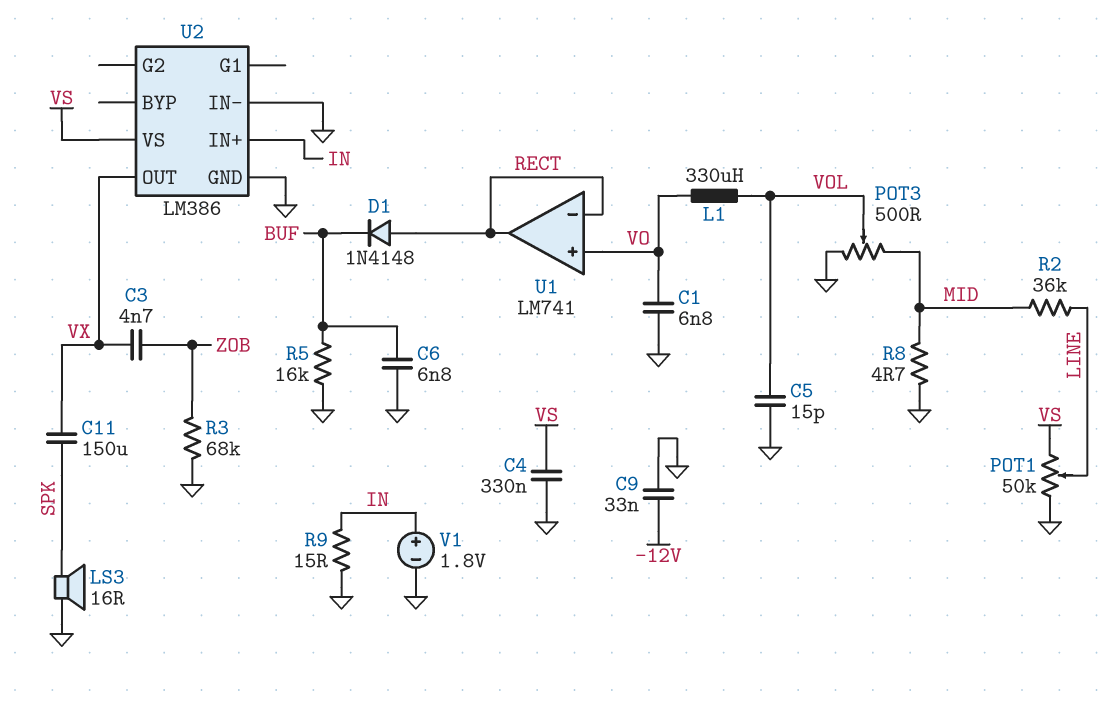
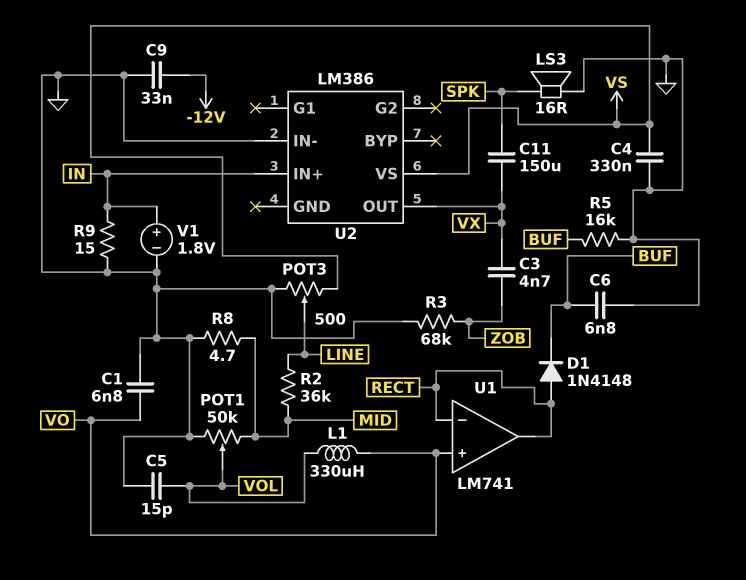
POT1: 50k (GND, VS, wiper LINE) -> 50k (GND, MID, wiper VOL)
POT3: 500 (GND, MID, wiper VOL) -> 500 (GND, VS, wiper LINE)
U2 pin GND: GND -> none

